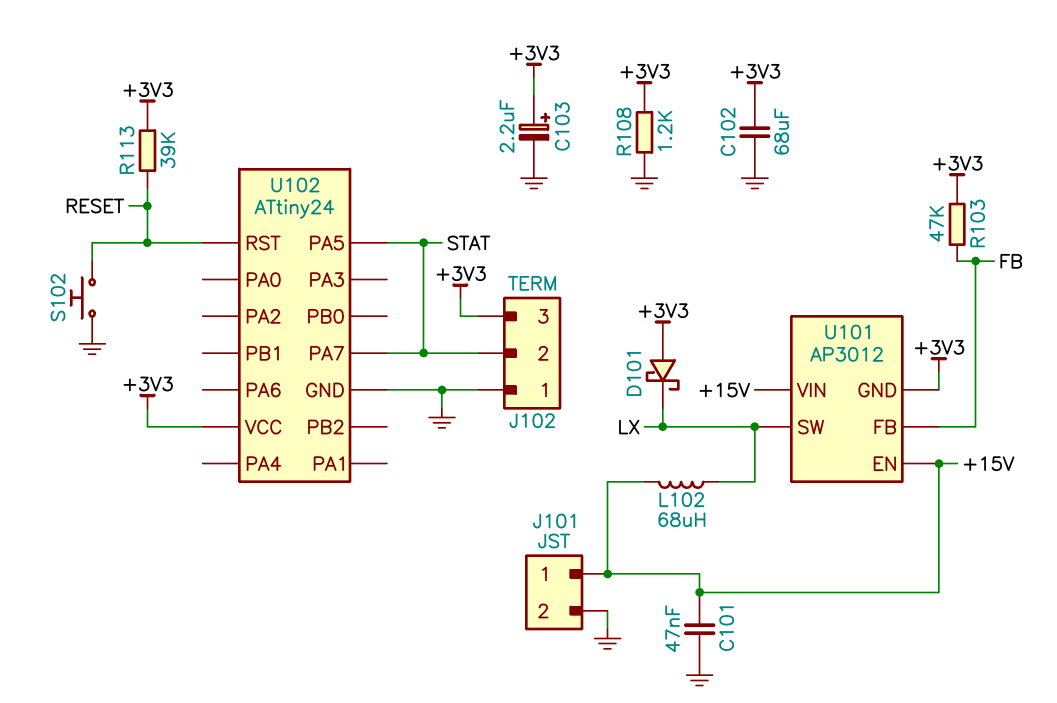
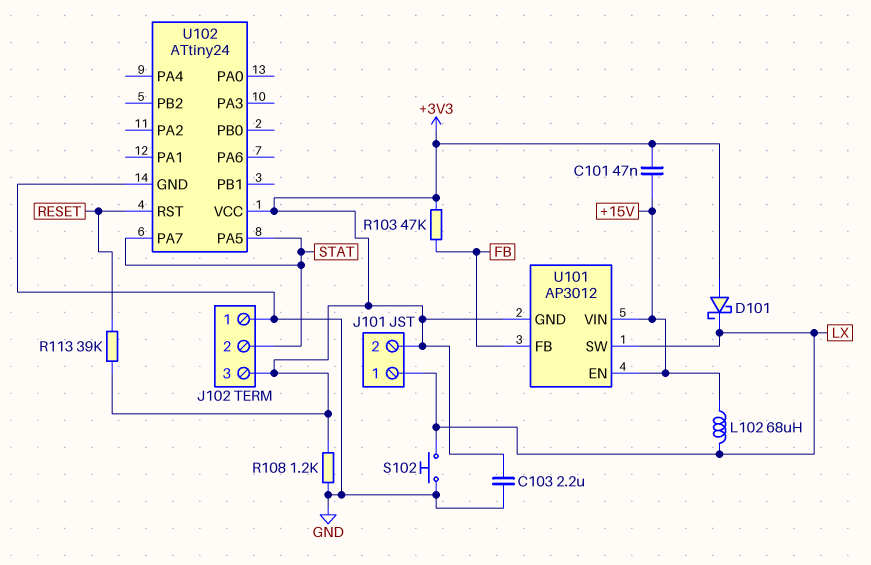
C101: 47nF (+15V, GND) -> 47nF (+3V3, +15V)
C102: 68uF (+3V3, GND) -> none
C103: 2.2uF (plus +3V3, minus GND) -> 2.2uF (+3V3, GND)
J101 pin 1: +15V -> LX
J101 pin 2: GND -> +3V3
S102: button (GND, RESET) -> button (GND, LX)

